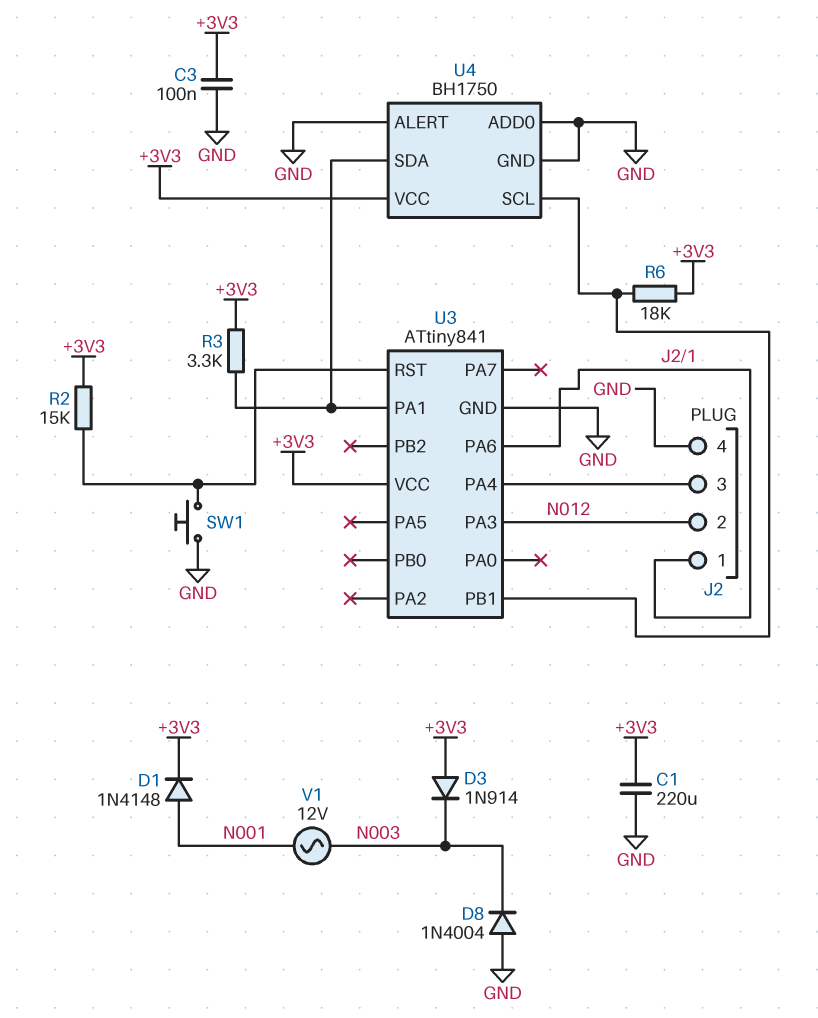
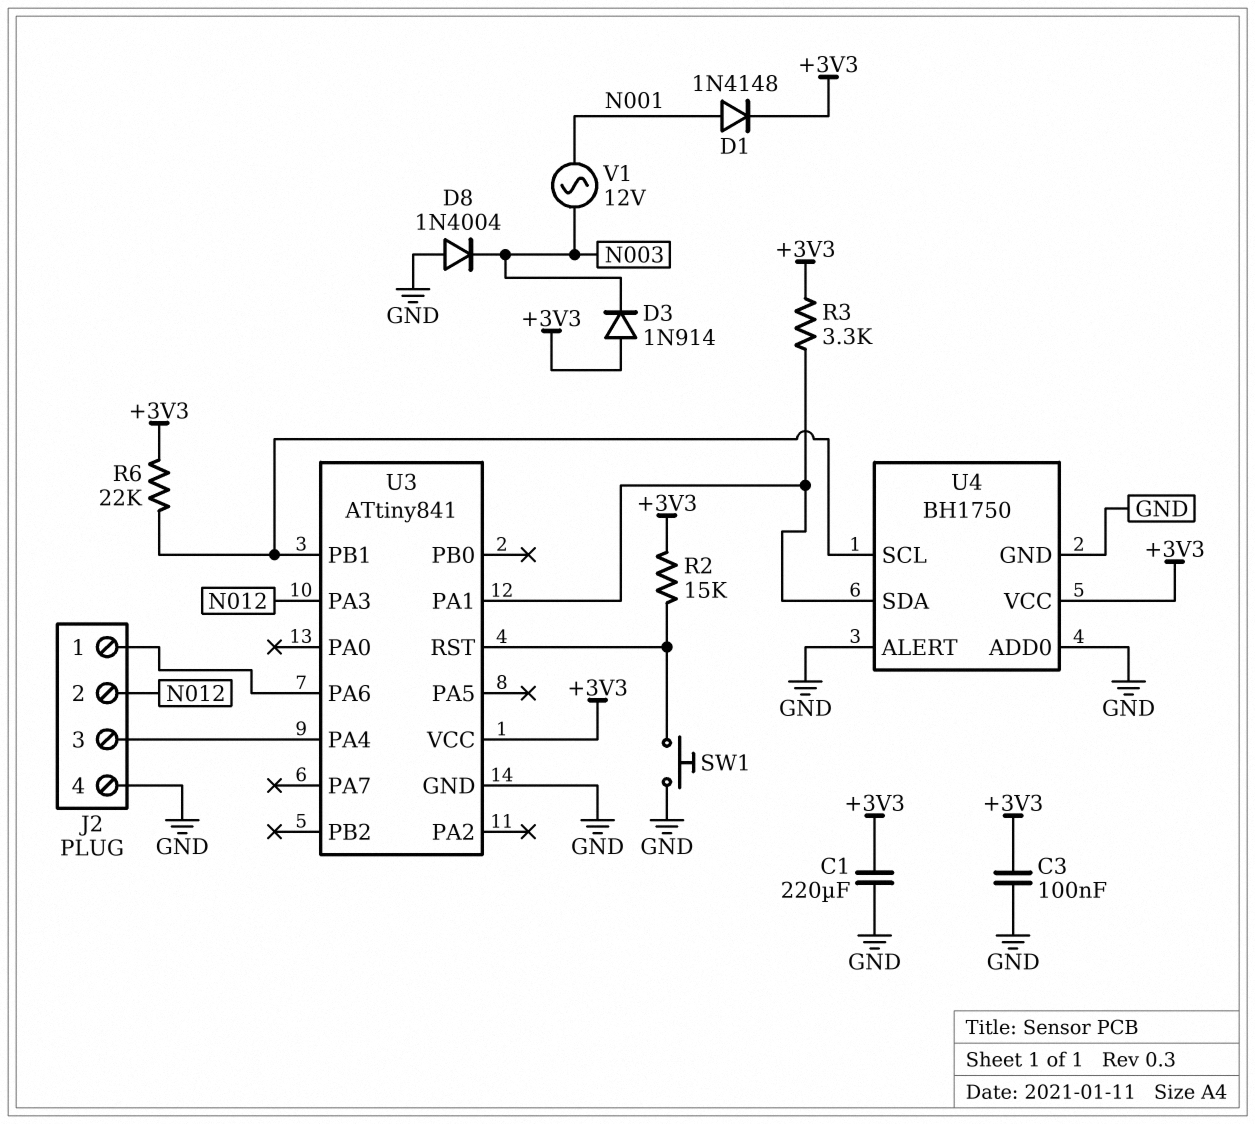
R6: 18k (+3V3, U3/PB1) -> 22k (+3V3, U3/PB1)

